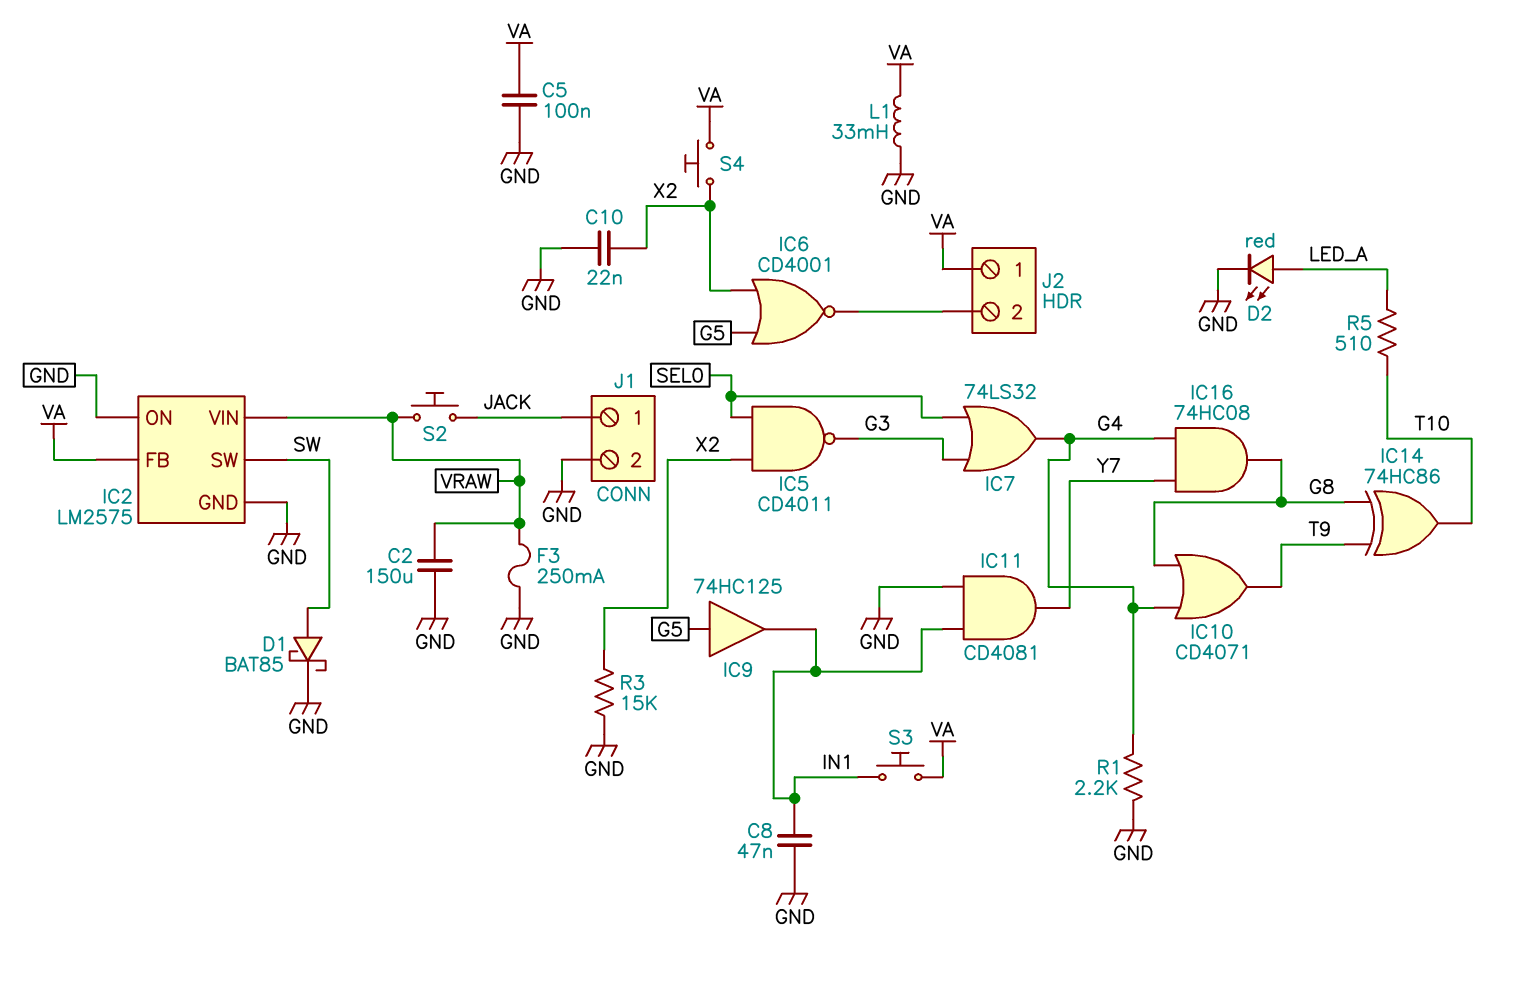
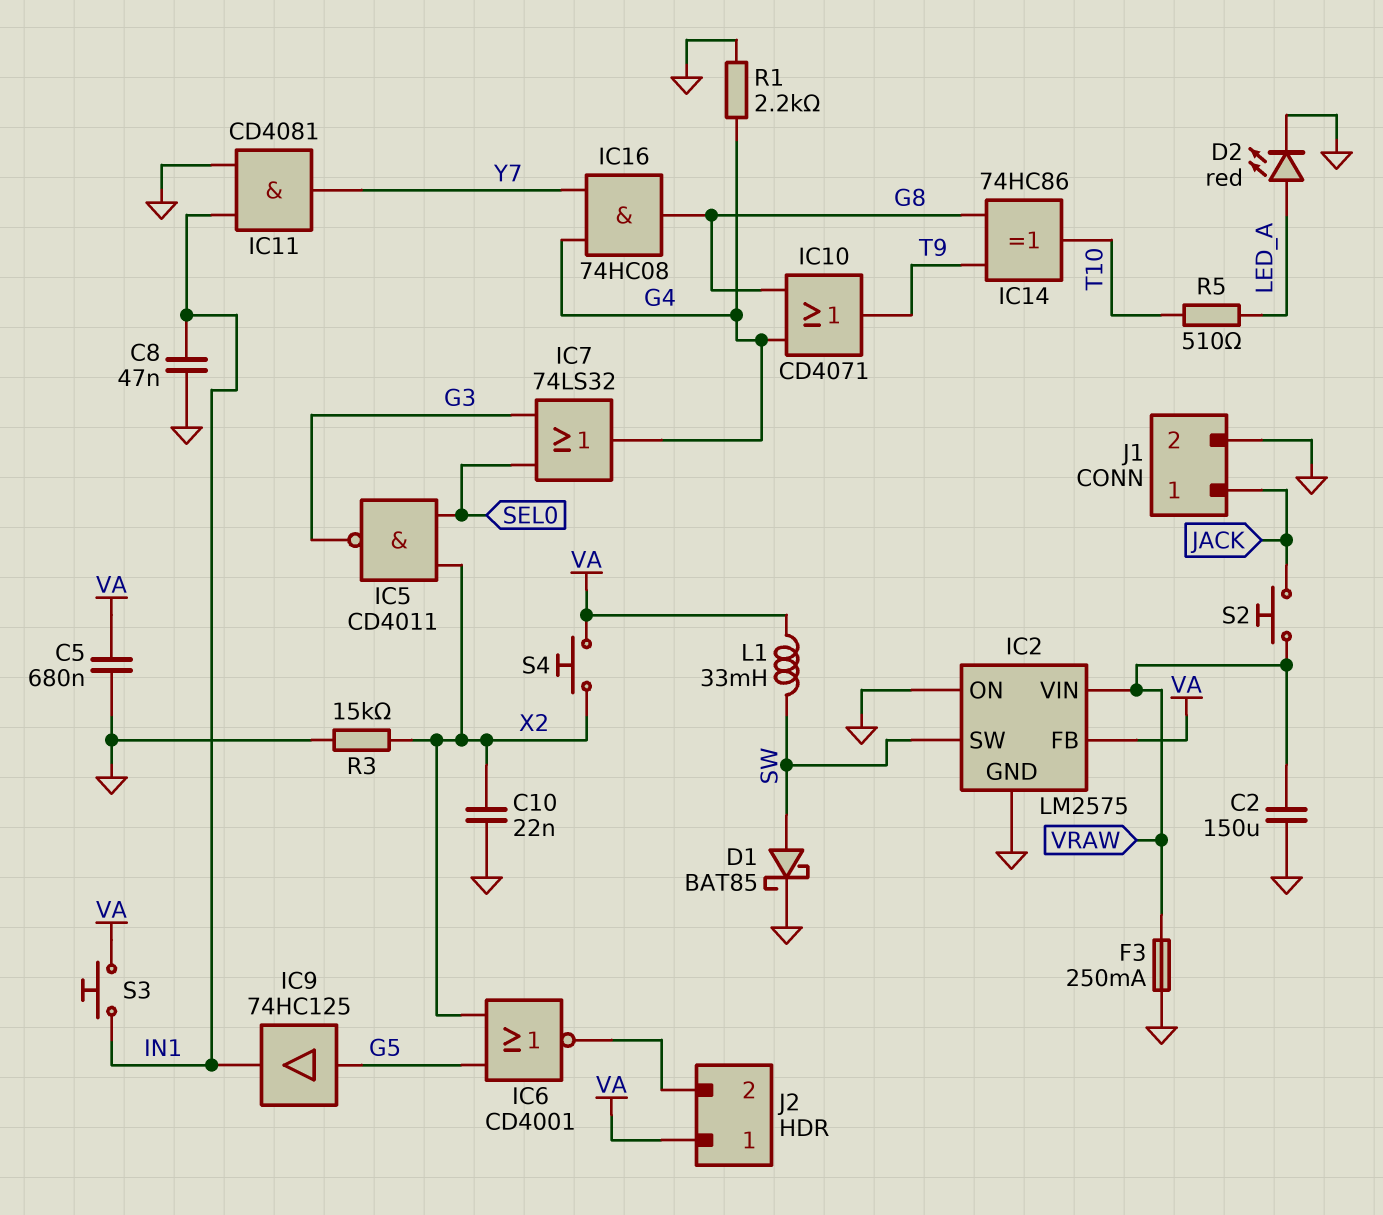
C5: 100nF (GND, VA) -> 680nF (GND, VA)
L1: 33mH (GND, VA) -> 33mH (SW, VA)

